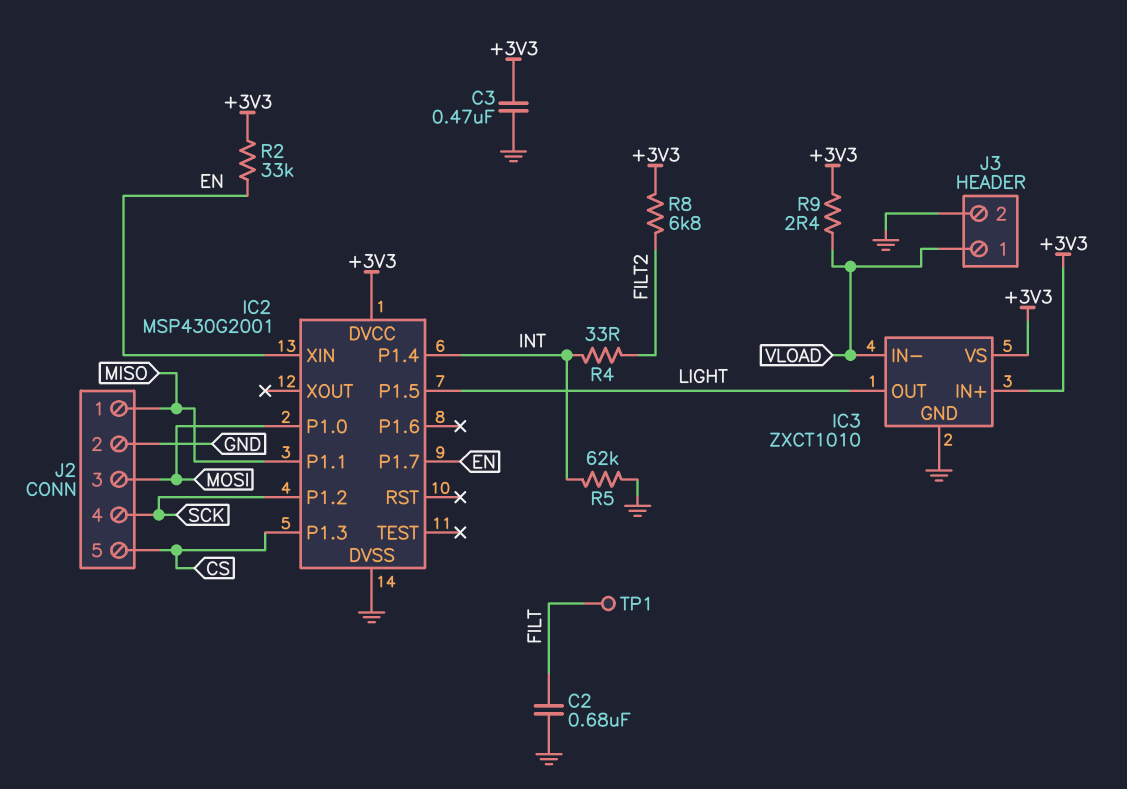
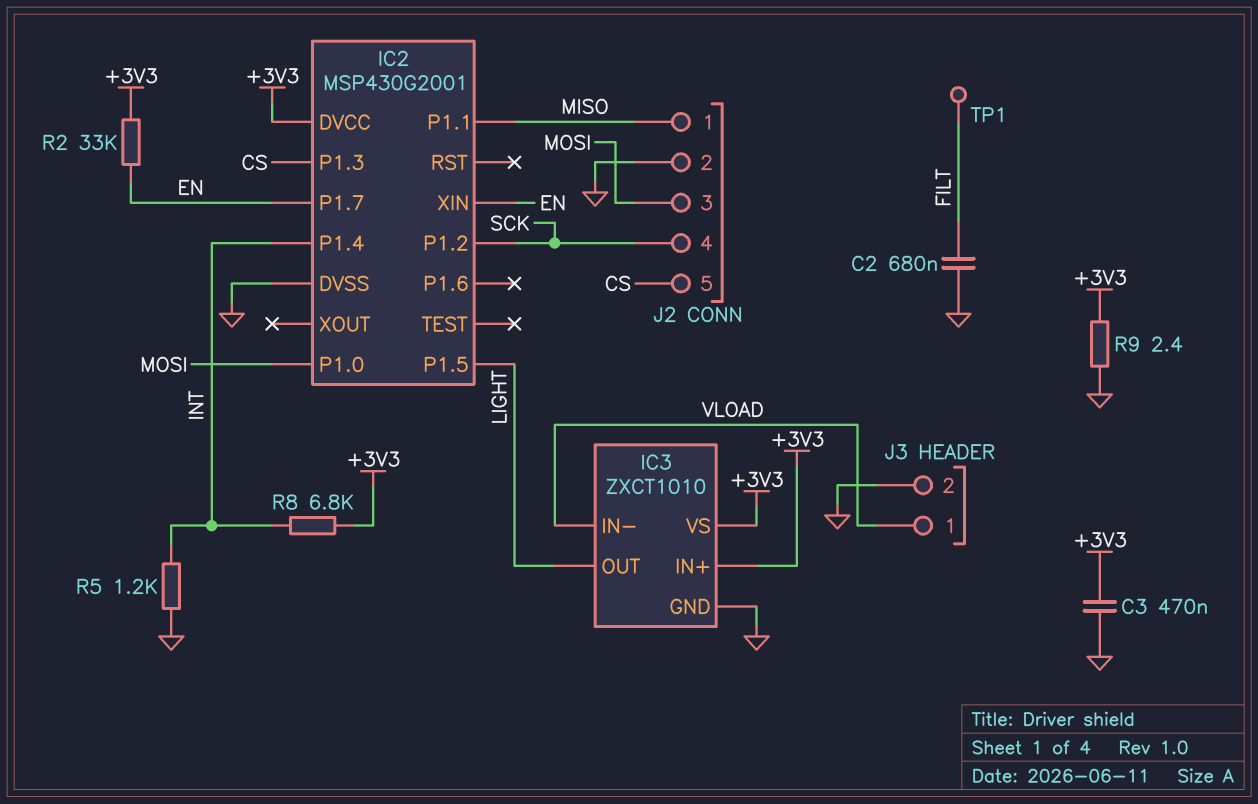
R4: 33 (FILT2, INT) -> none
R5: 62k (GND, INT) -> 1.2k (GND, INT)
R8: 6.8k (+3V3, FILT2) -> 6.8k (+3V3, INT)
R9: 2.4 (+3V3, VLOAD) -> 2.4 (+3V3, GND)

